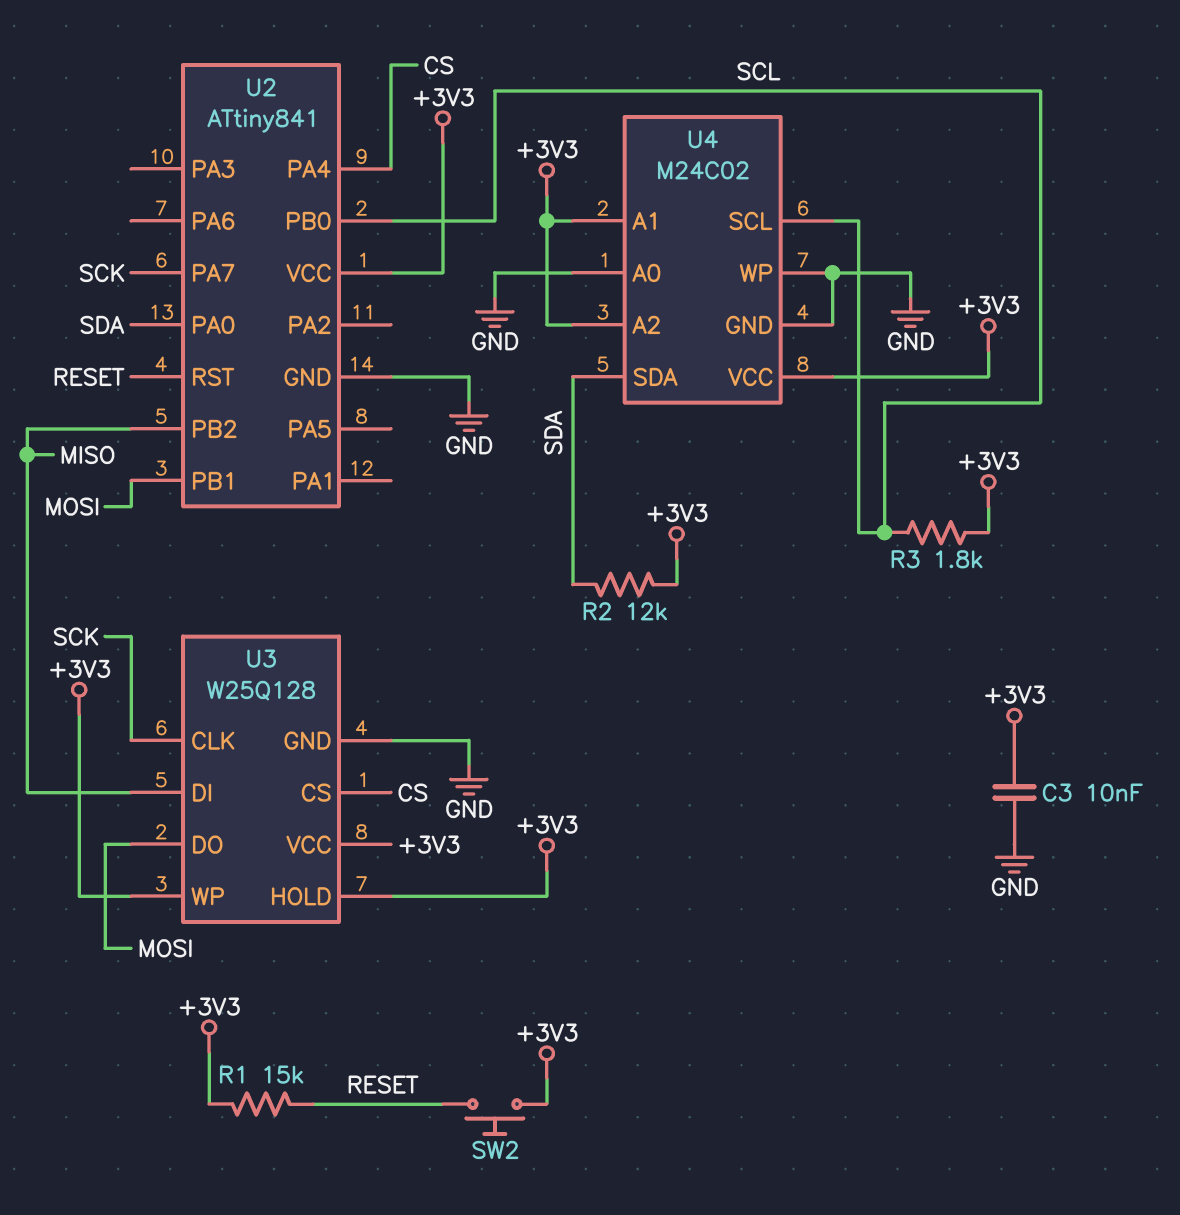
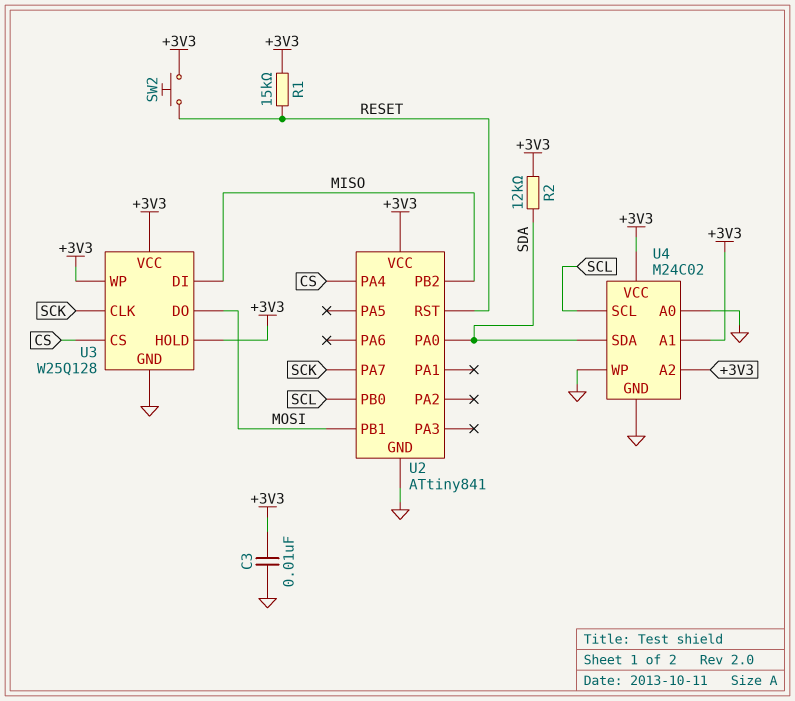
R3: 1.8k (+3V3, SCL) -> none

